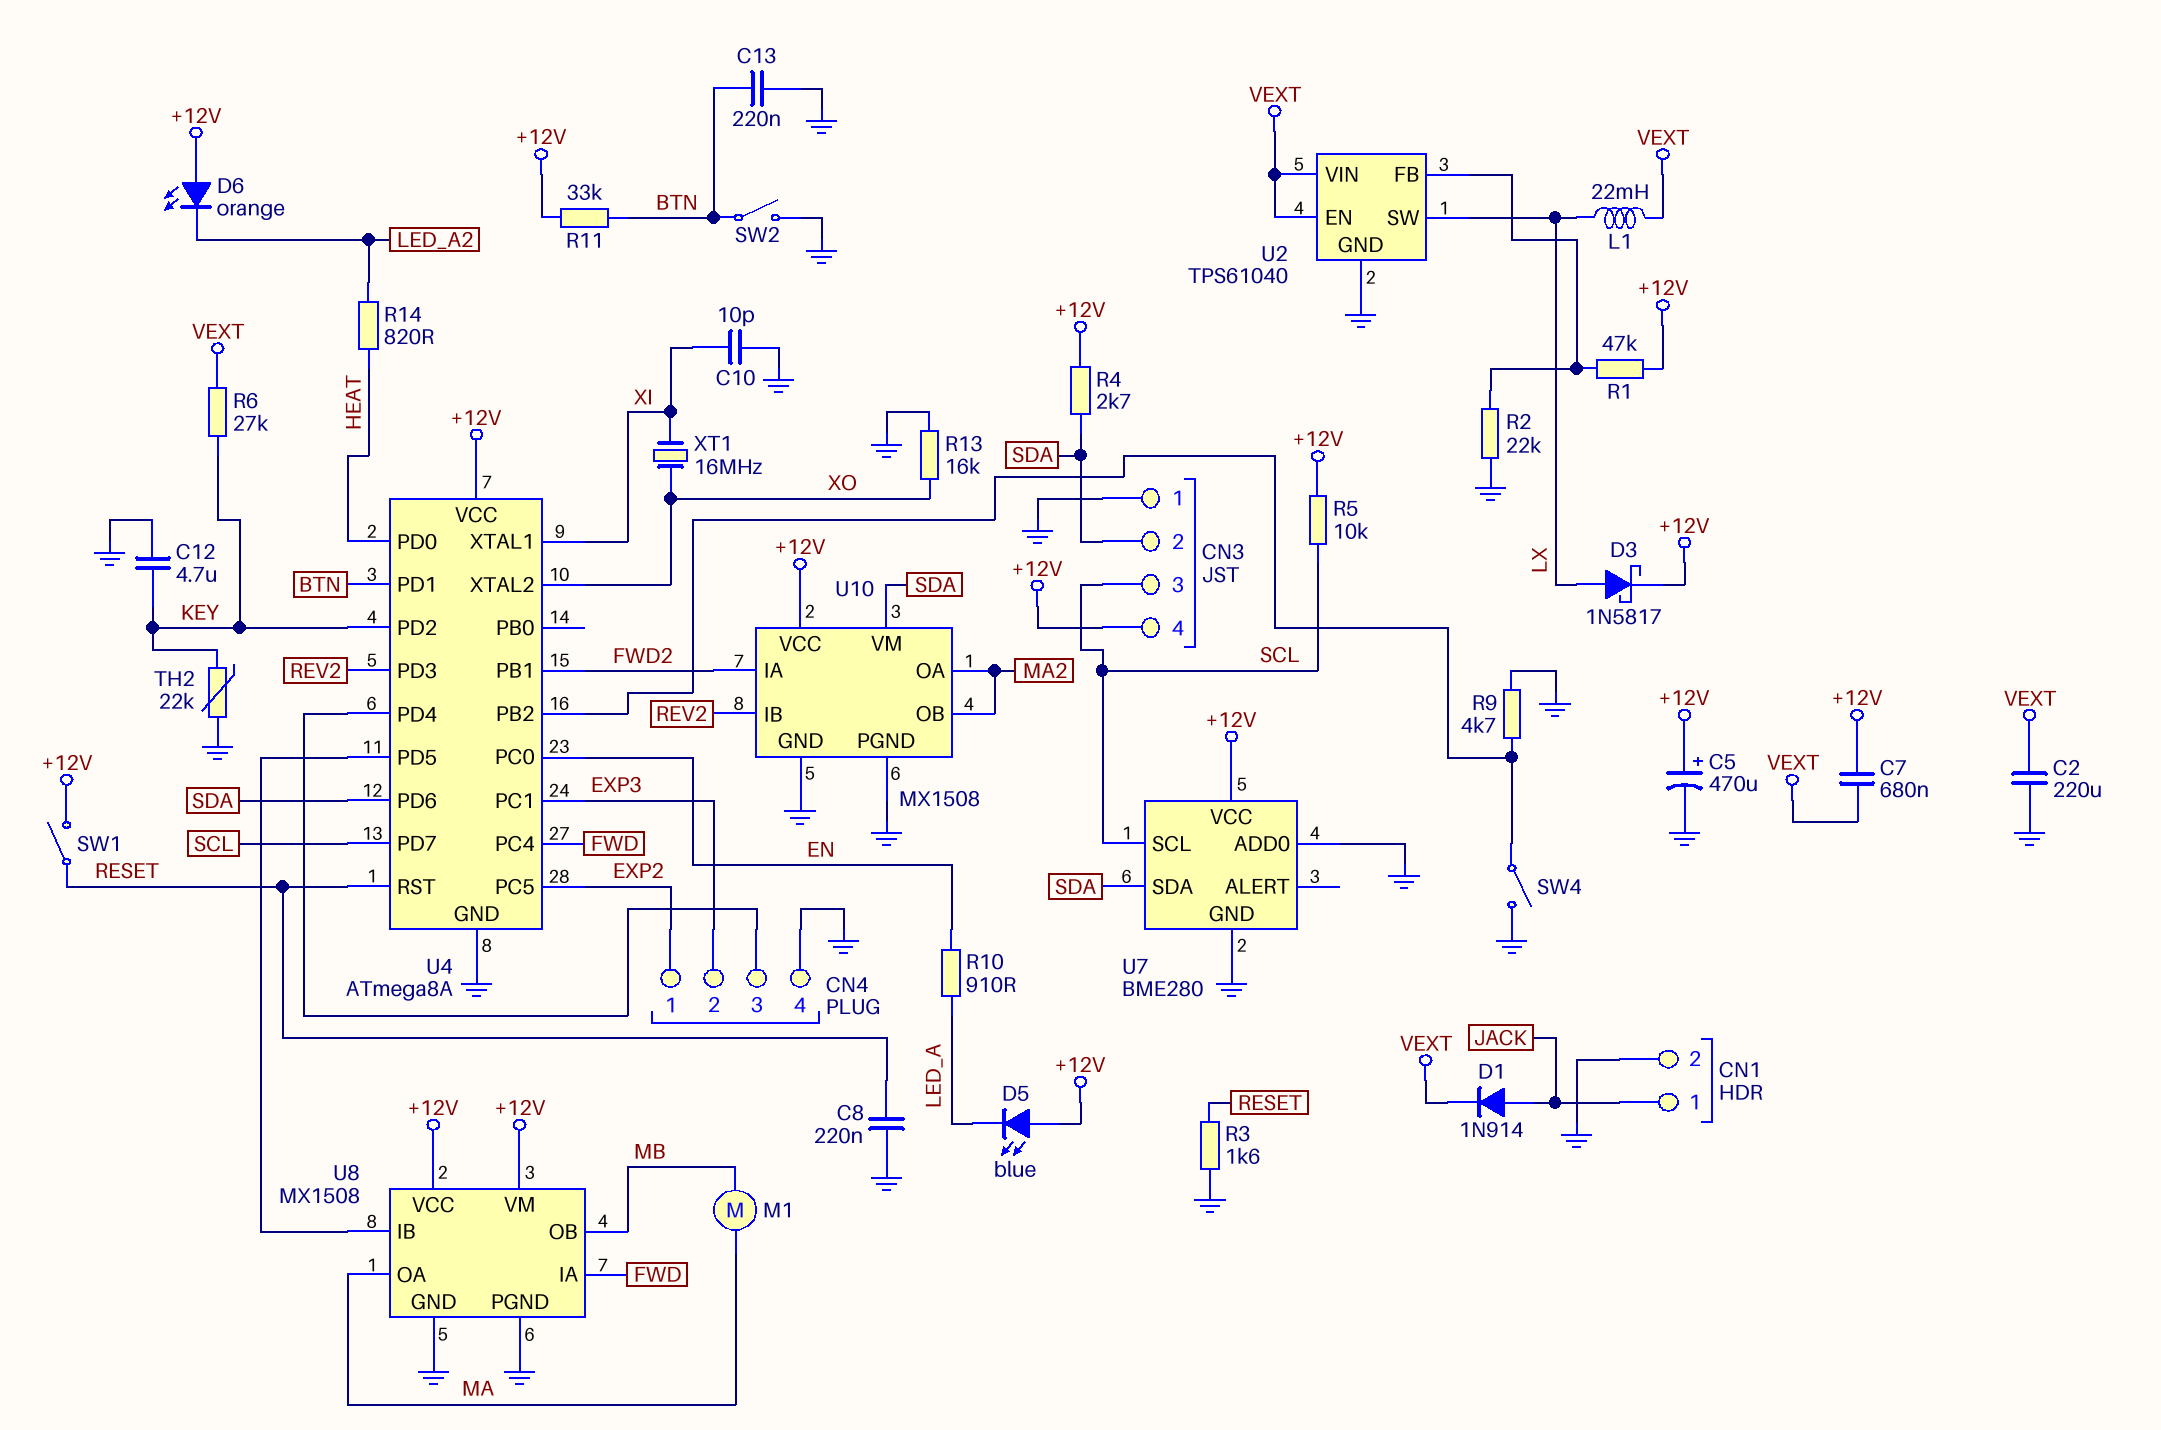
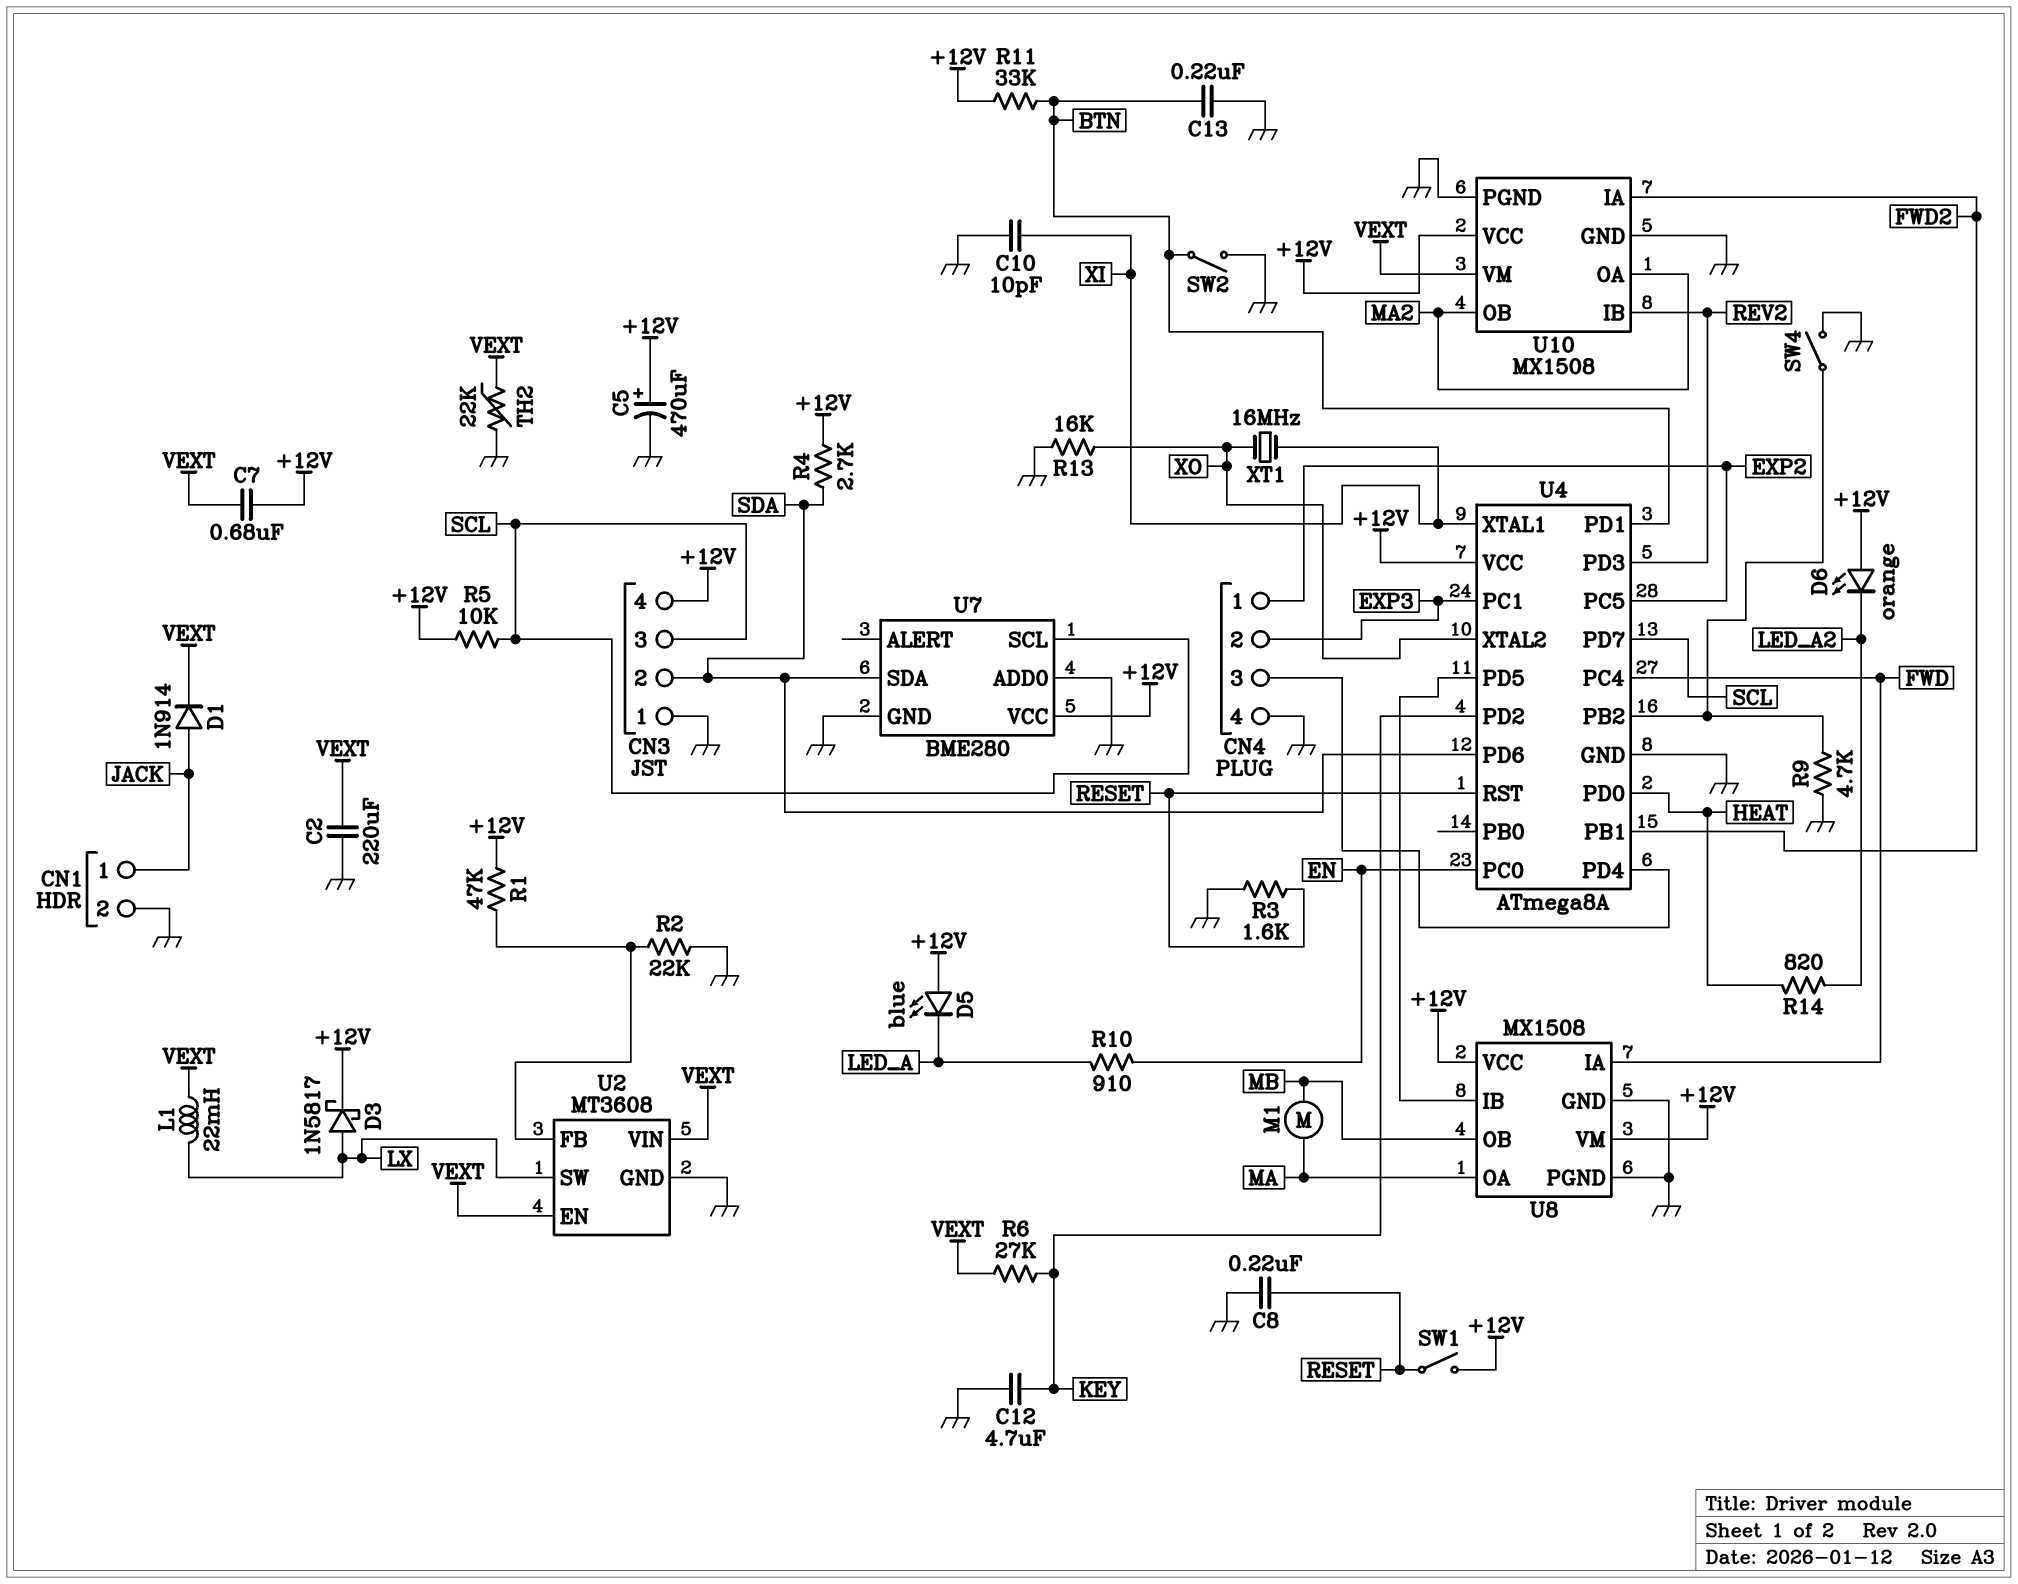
TH2: 22k (GND, KEY) -> 22k (GND, VEXT)
U2: TPS61040 -> MT3608
U10 pin VM: SDA -> VEXT

